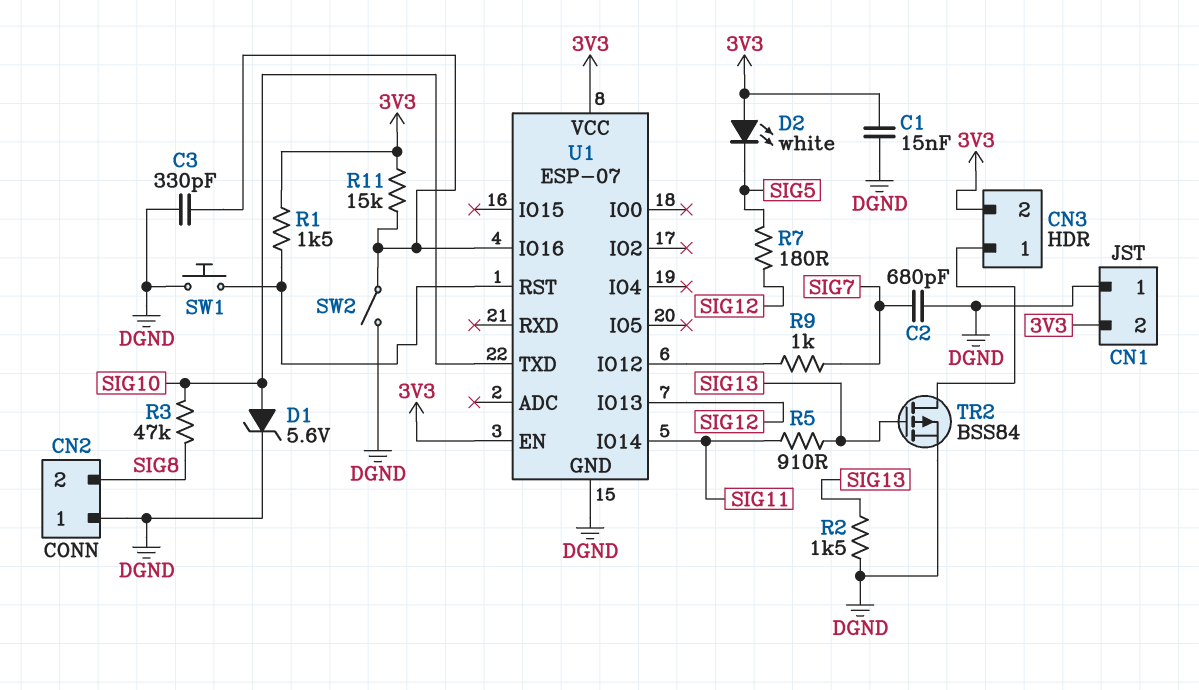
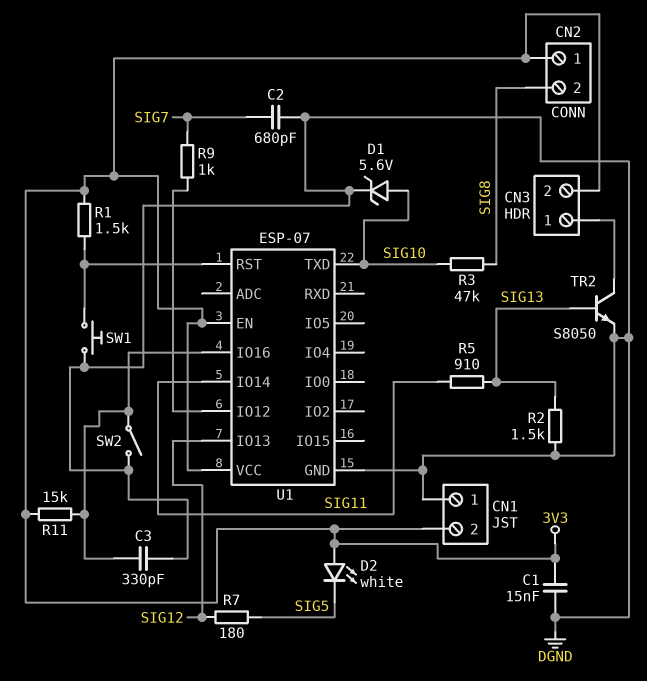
CN2 pin 1: DGND -> 3V3
TR2: PMOS BSS84 (G SIG13, D CN3/1, S DGND) -> NPN S8050 (B SIG13, C CN3/1, E DGND)

